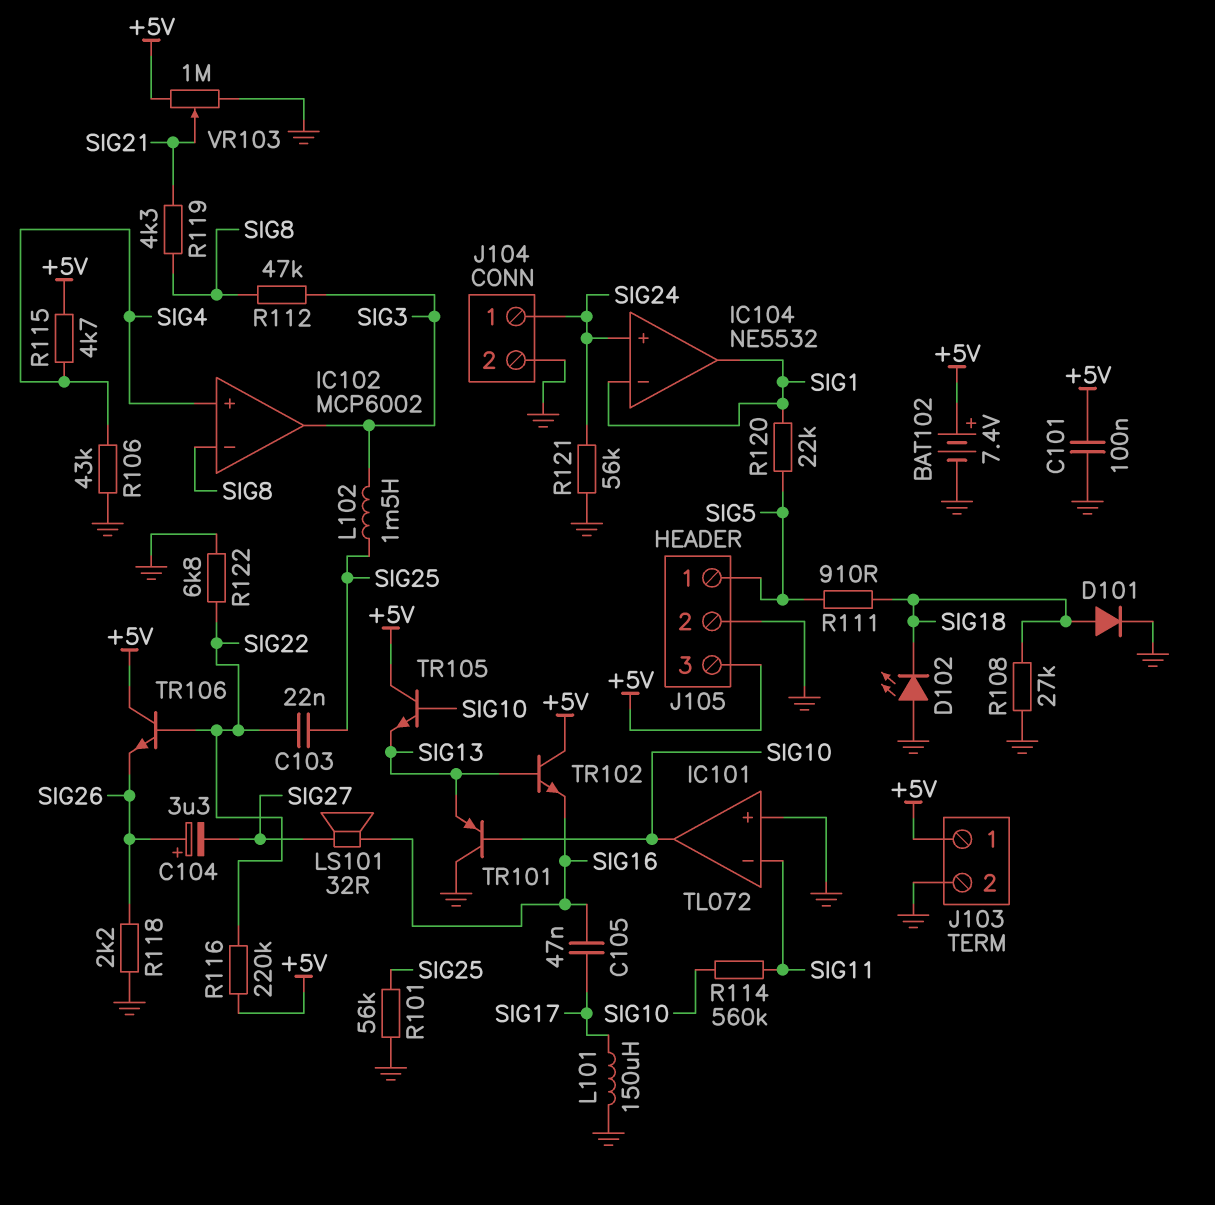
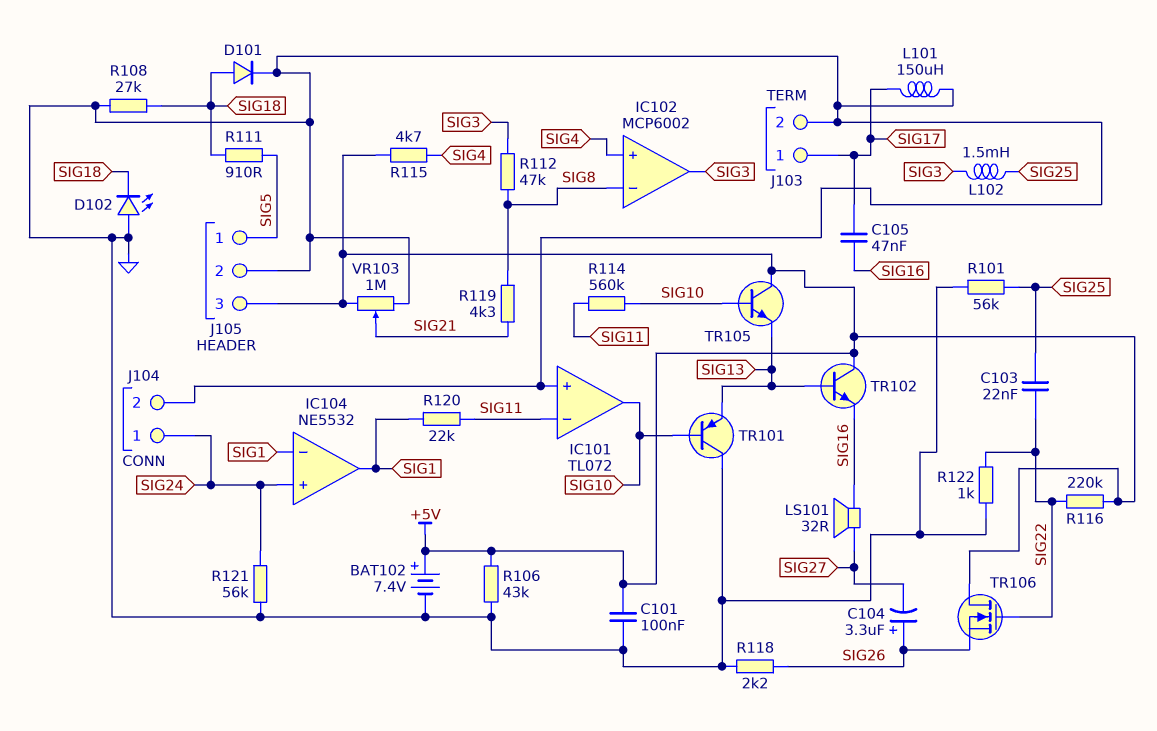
J103 pin 1: +5V -> SIG17
R106: 43k (GND, SIG4) -> 43k (+5V, GND)
R120: 22k (SIG1, SIG5) -> 22k (SIG1, SIG11)
R122: 6.8k (GND, SIG22) -> 1k (GND, SIG22)
TR106: NPN (B SIG22, C +5V, E SIG26) -> NMOS (G SIG22, D +5V, S SIG26)

